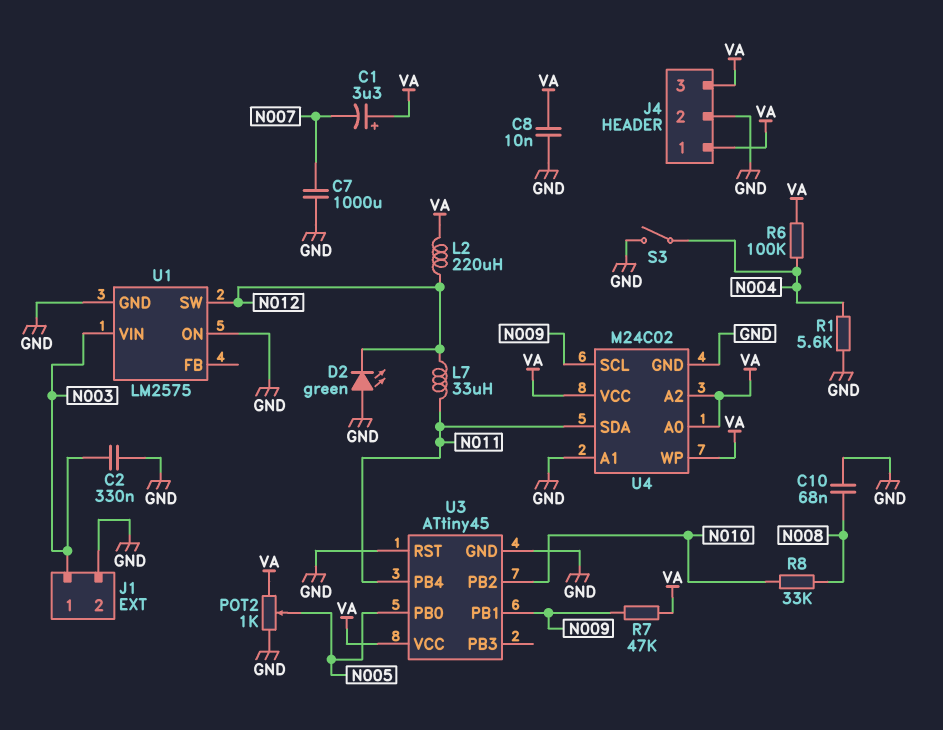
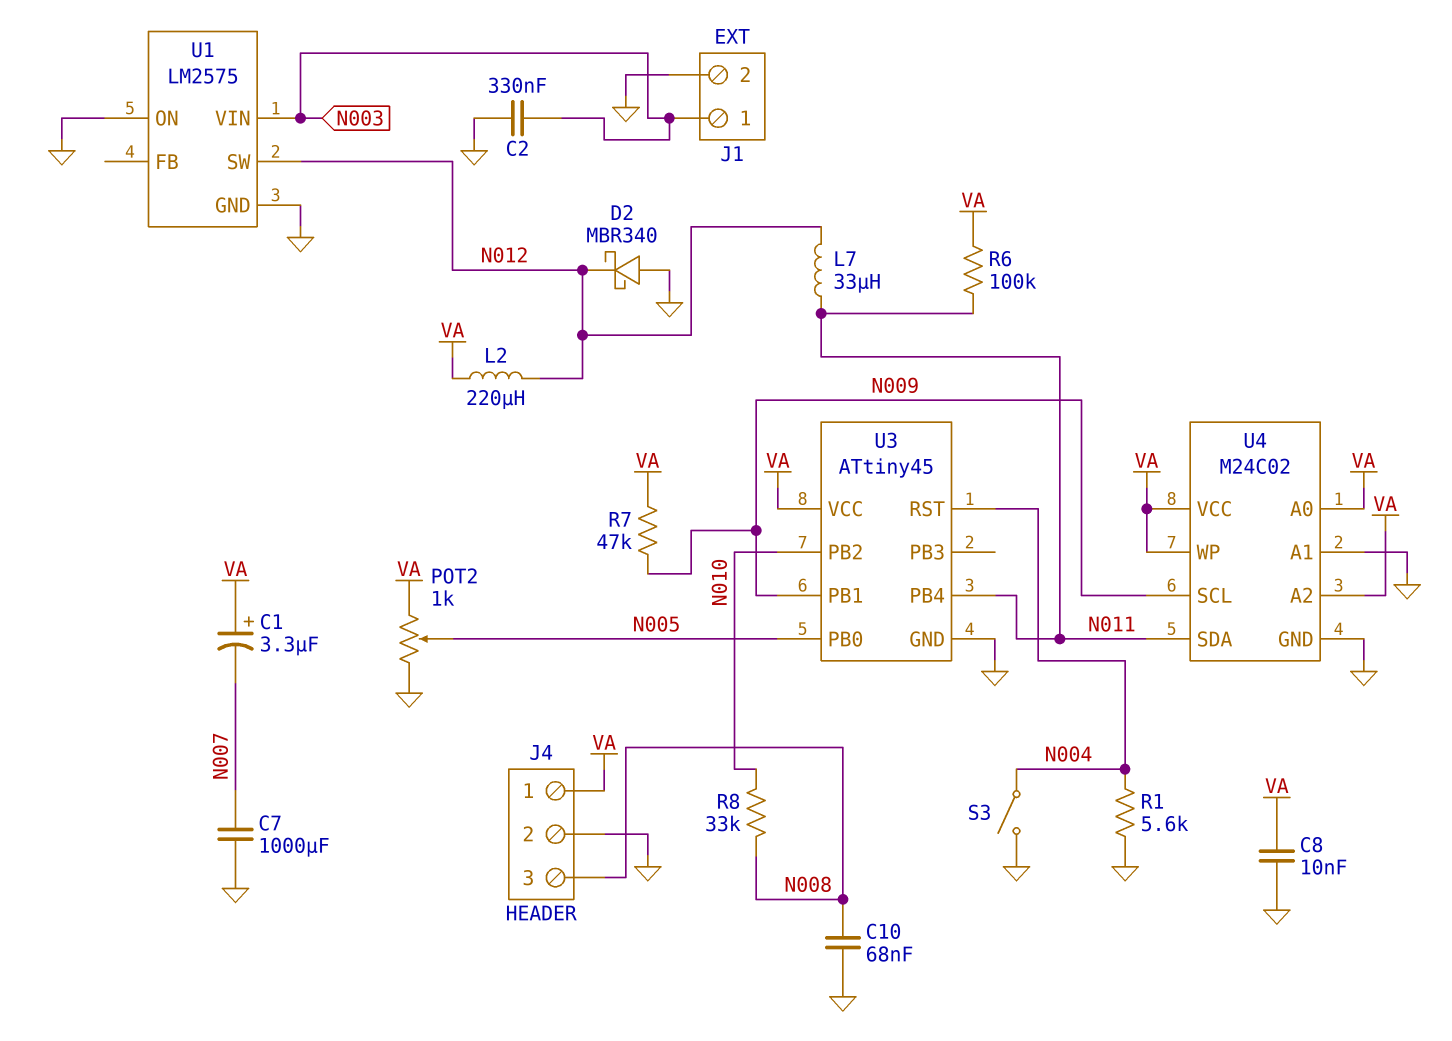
D2: LED green (A GND, K N012) -> schottky MBR340 (A GND, K N012)
J4 pin 3: VA -> N008
R6: 100k (N004, VA) -> 100k (N011, VA)
U3 pin RST: GND -> N004

